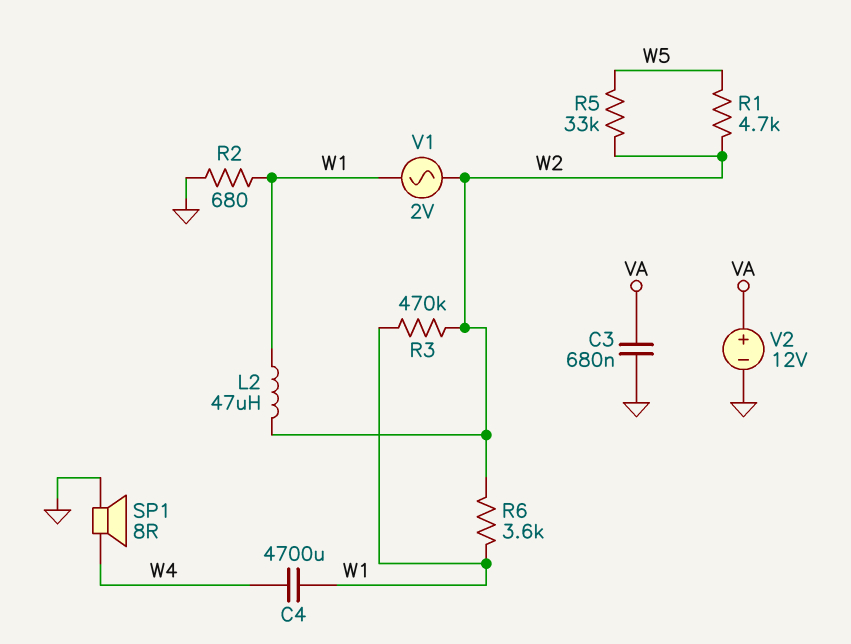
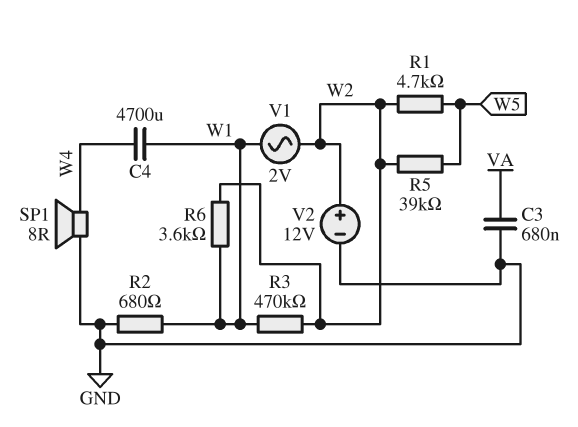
L2: 47uH (W1, W2) -> none
R5: 33k (W2, W5) -> 39k (W2, W5)
V2: 12V (plus VA, minus GND) -> 12V (plus W2, minus GND)

